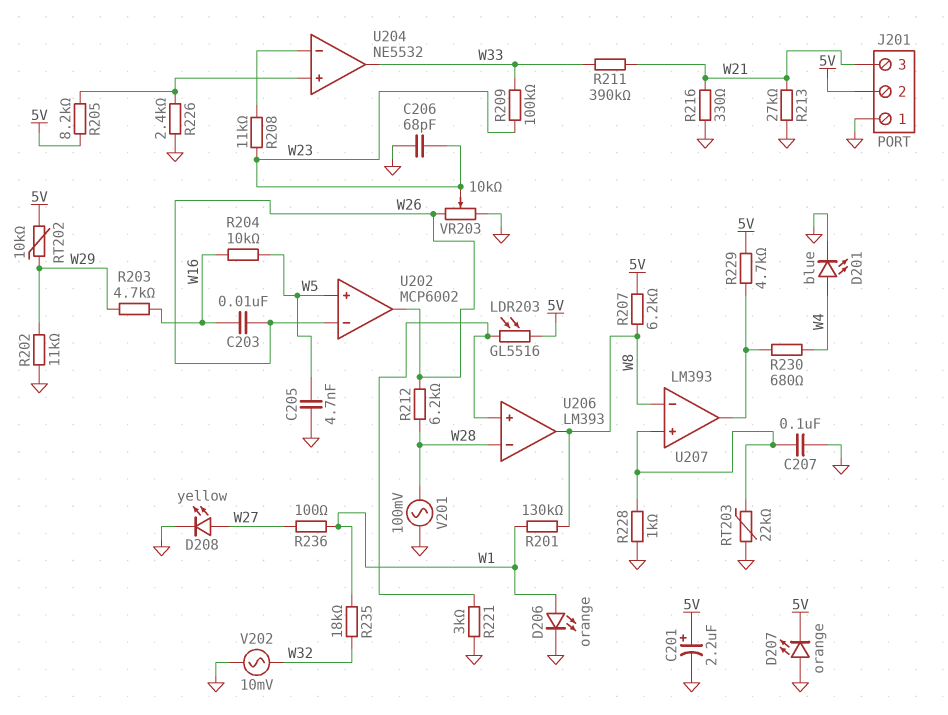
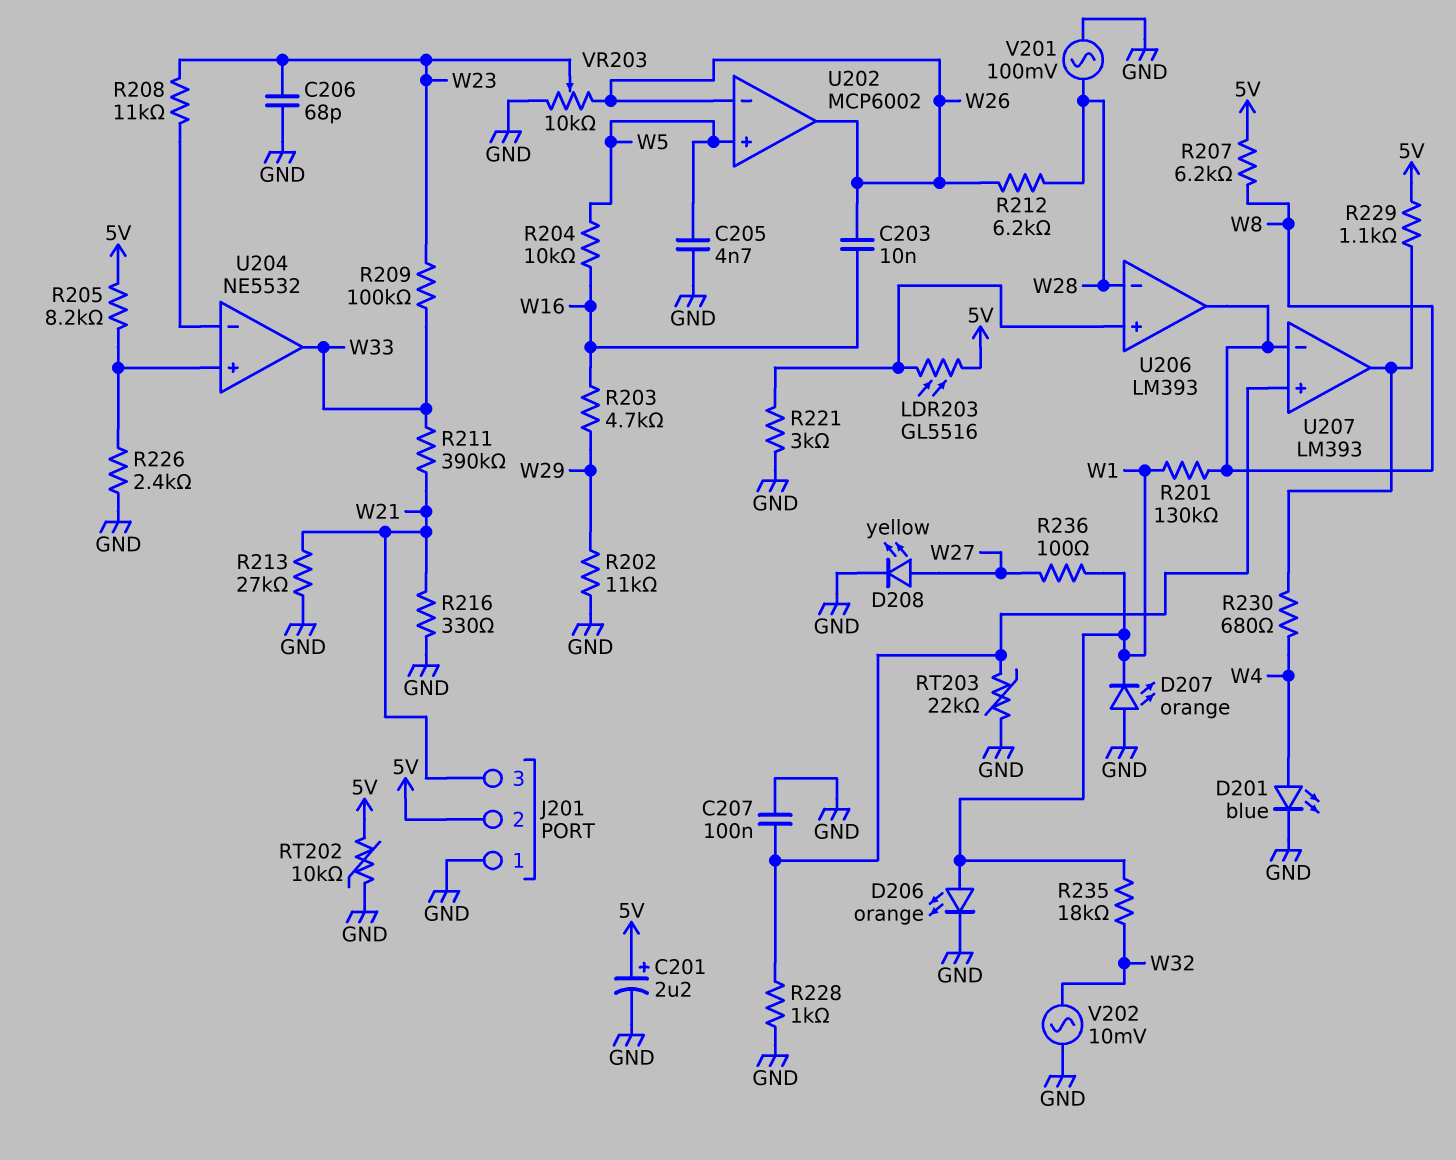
D207: LED orange (A GND, K 5V) -> LED orange (A GND, K W1)
R229: 4.7k (5V, U207/out) -> 1.1k (5V, U207/out)
RT202: 10k (5V, W29) -> 10k (5V, GND)

